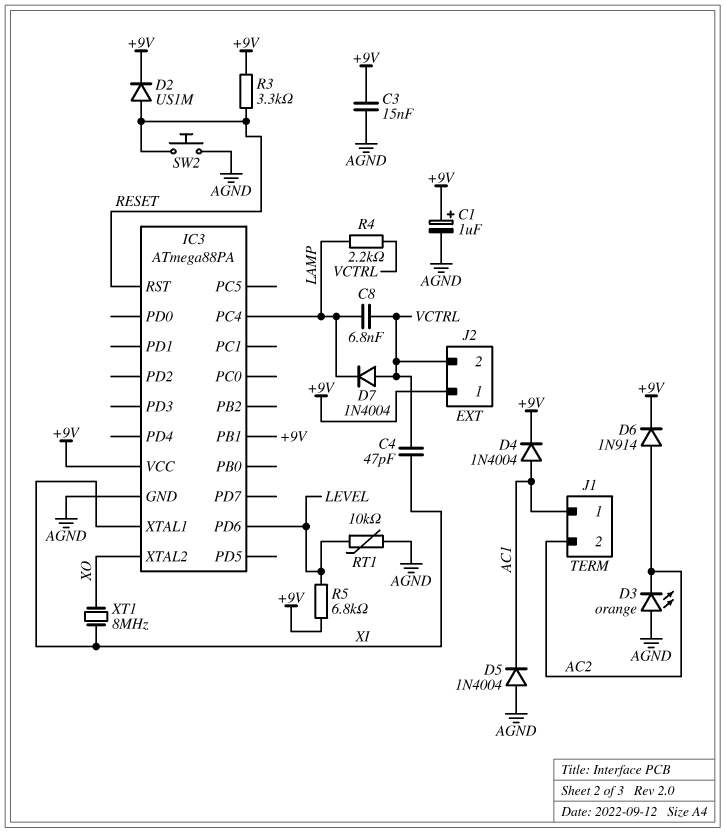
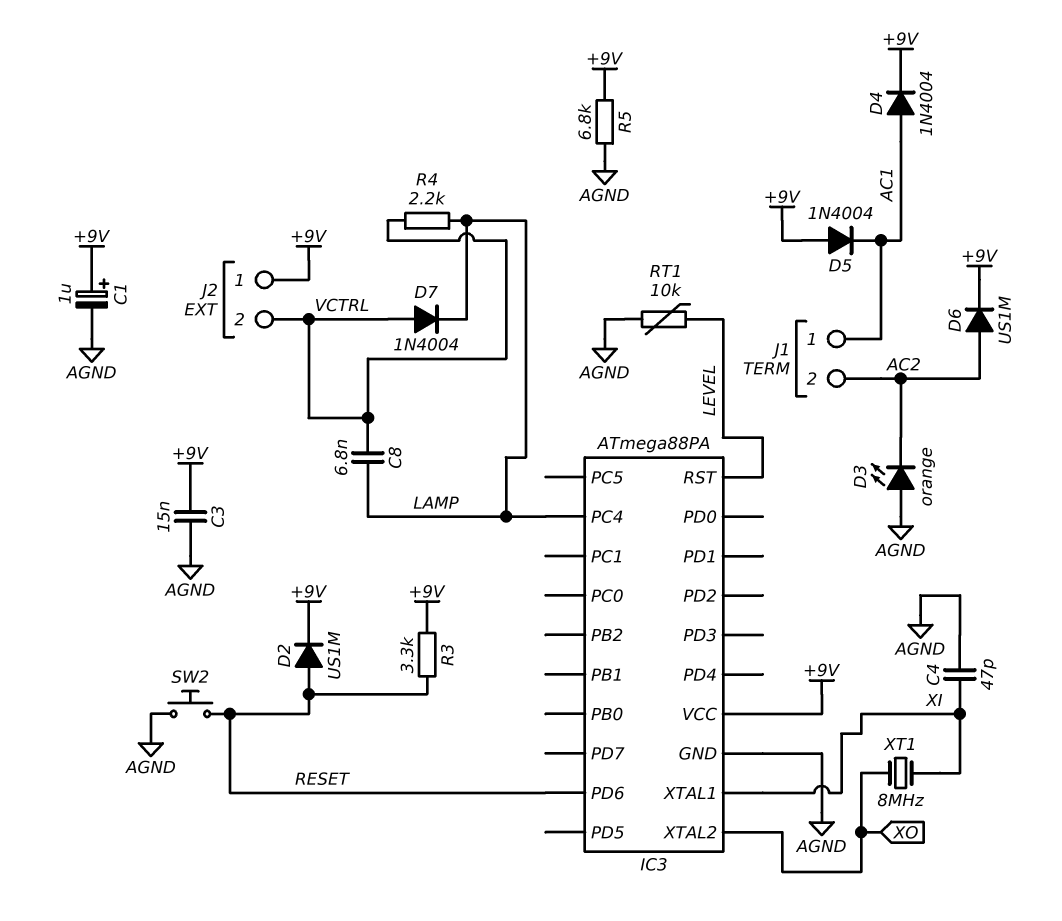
C4: 47pF (VCTRL, XI) -> 47pF (AGND, XI)
D5: diode 1N4004 (A AGND, K AC1) -> diode 1N4004 (A +9V, K AC1)
D6: diode 1N914 (A AC2, K +9V) -> diode US1M (A AC2, K +9V)
IC3 pin PB1: +9V -> none
IC3 pin PD6: LEVEL -> RESET
IC3 pin RST: RESET -> LEVEL
R5: 6.8k (+9V, LEVEL) -> 6.8k (+9V, AGND)

